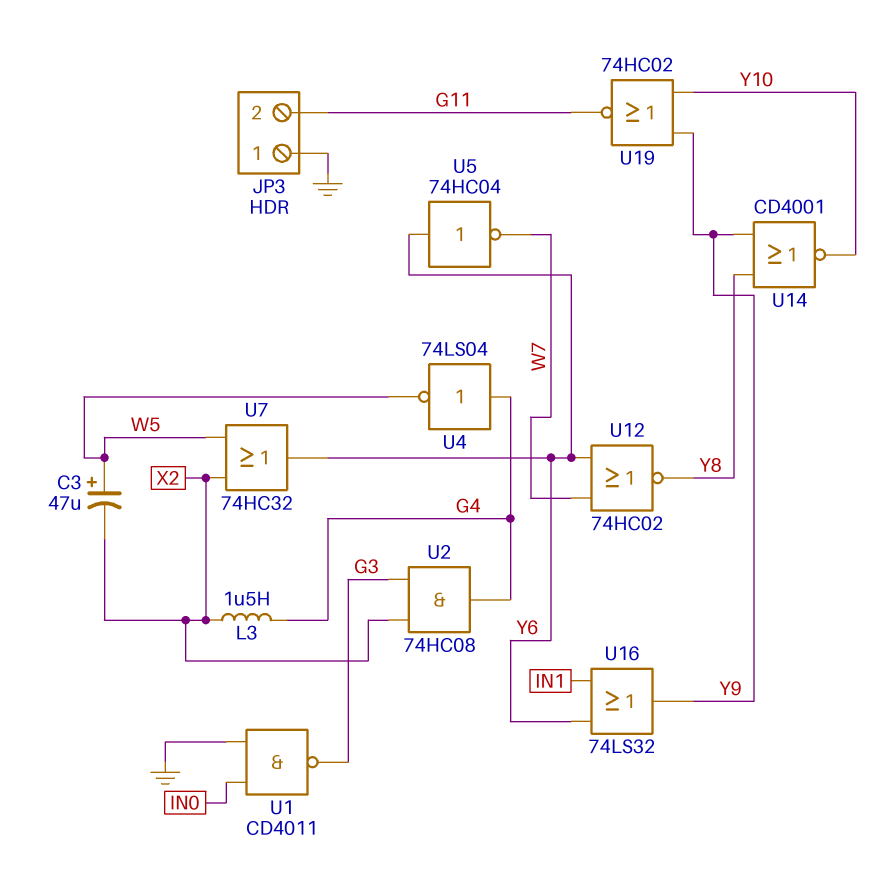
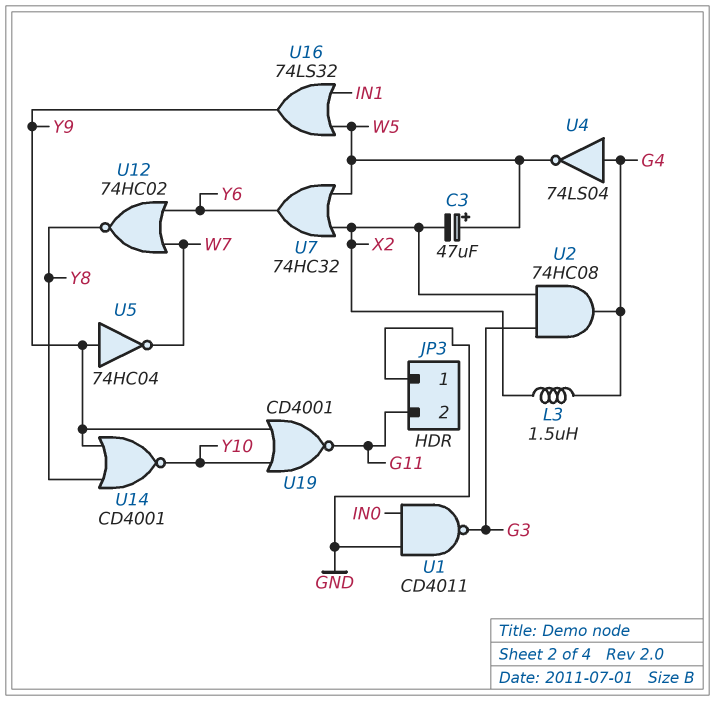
U5: NOT 74HC04 (in Y6, out W7) -> NOT 74HC04 (in Y9, out W7)
U16: OR 74LS32 (in IN1, in Y6, out Y9) -> OR 74LS32 (in IN1, in W5, out Y9)
U19: NOR 74HC02 (in Y9, in Y10, out G11) -> NOR CD4001 (in Y9, in Y10, out G11)

